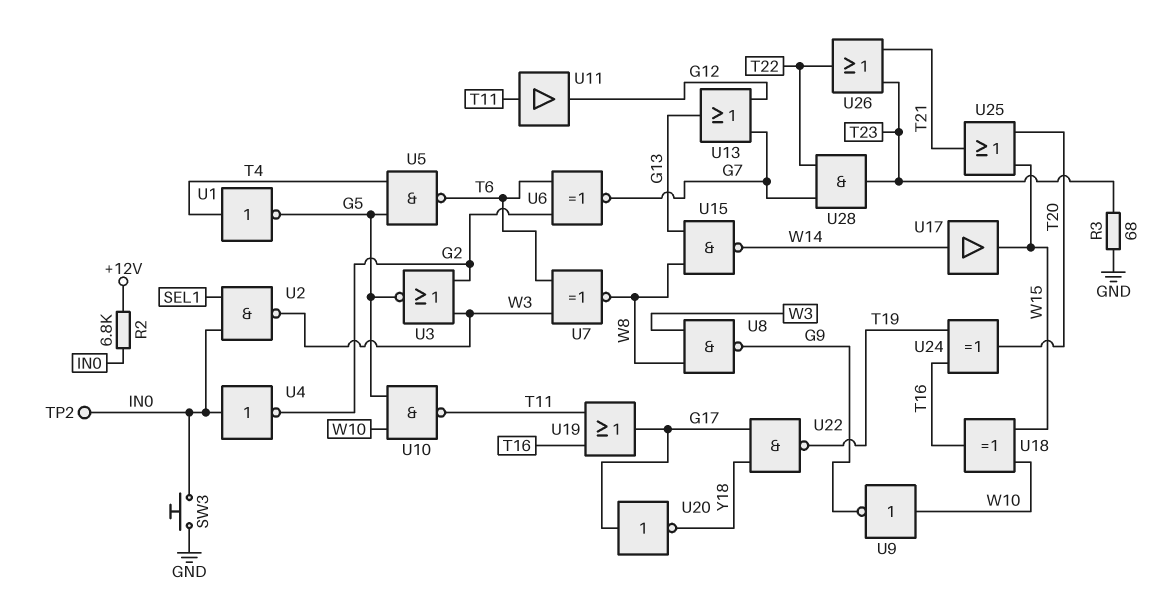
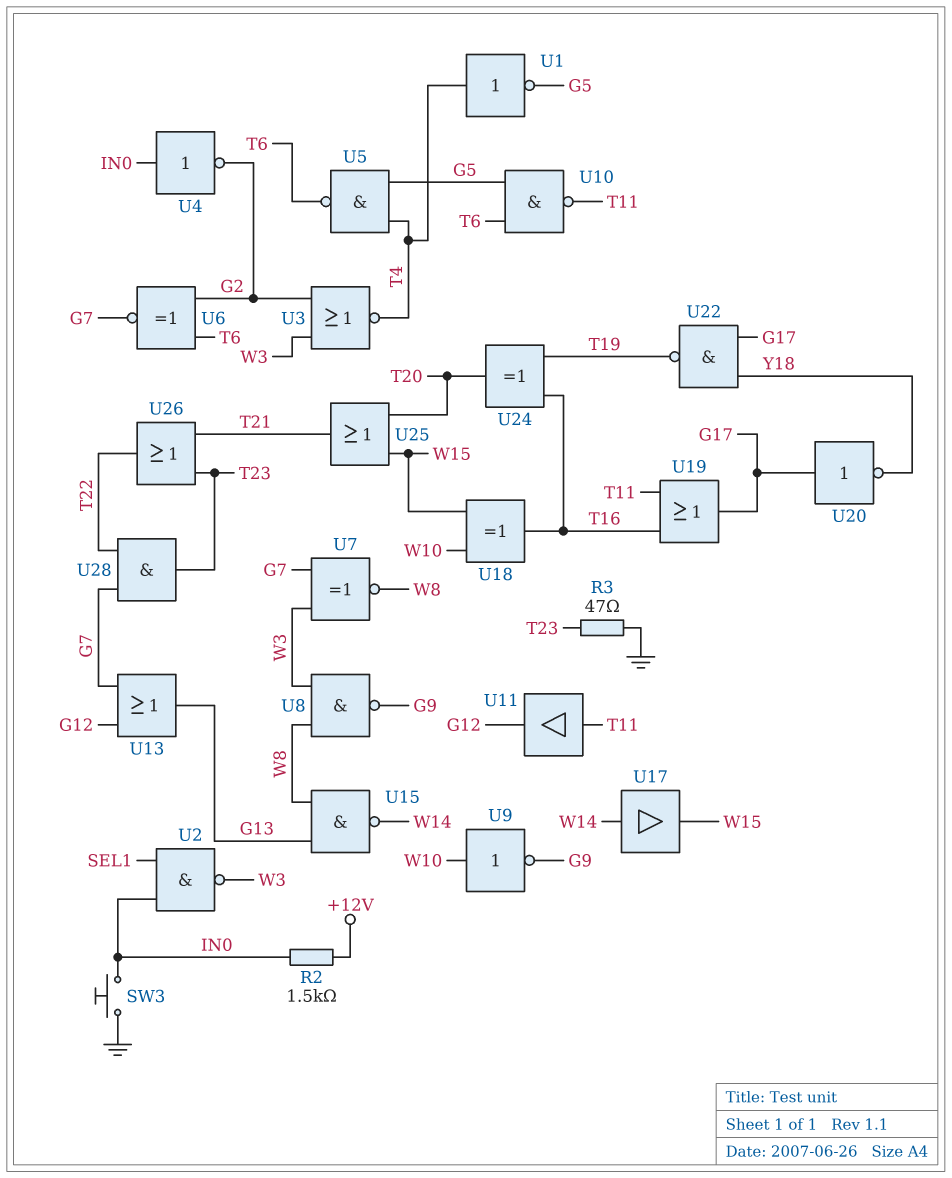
R2: 6.8k (+12V, IN0) -> 1.5k (+12V, IN0)
R3: 68 (GND, T23) -> 47 (GND, T23)
TP2: test point (IN0) -> none
U3: NOR (in G2, in W3, out G5) -> NOR (in G2, in W3, out T4)
U7: XNOR (in T6, in W3, out W8) -> XNOR (in G7, in W3, out W8)
U10: NAND (in G5, in W10, out T11) -> NAND (in G5, in T6, out T11)

